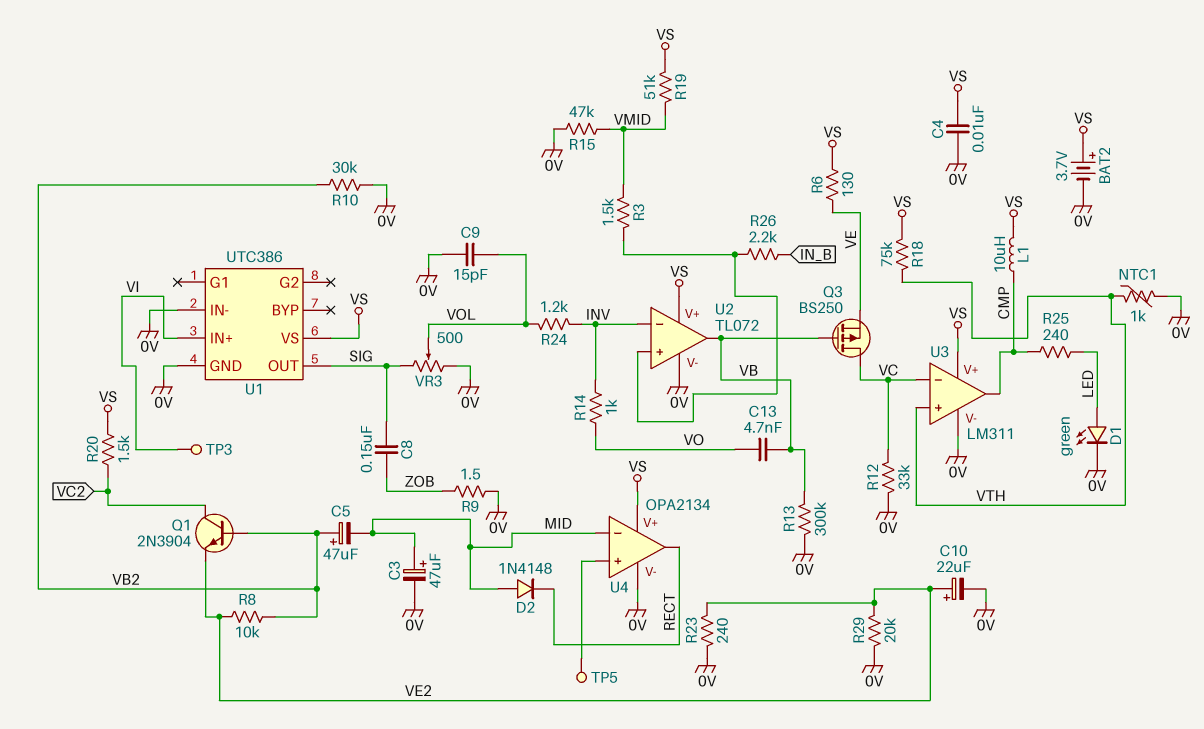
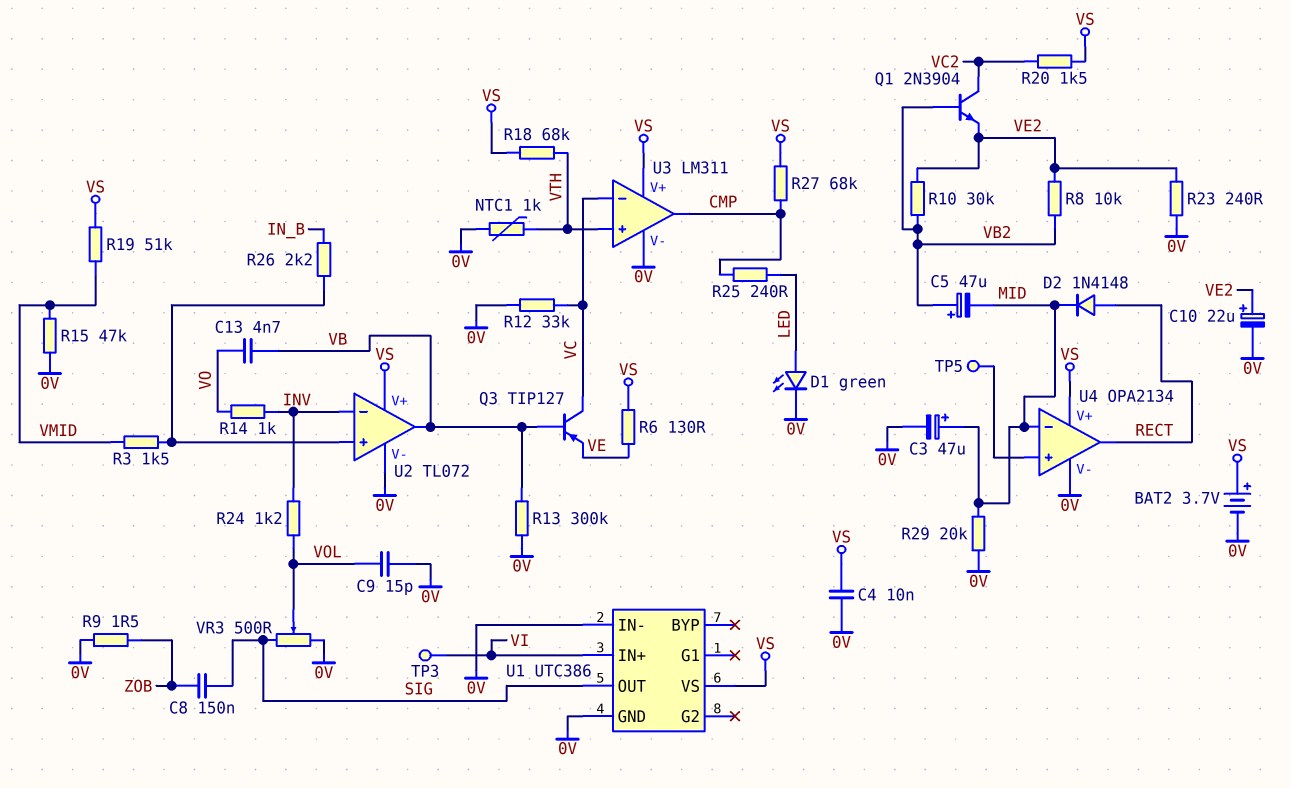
D2: diode 1N4148 (A MID, K RECT) -> diode 1N4148 (A RECT, K MID)
L1: 10uH (CMP, VS) -> none
Q3: PMOS BS250 (G VB, D VC, S VE) -> PNP TIP127 (B VB, C VC, E VE)
R10: 30k (0V, VB2) -> 30k (VB2, VE2)
R18: 75k (VS, VTH) -> 68k (VS, VTH)
R27: none -> 68k (CMP, VS)
R29: 20k (0V, VE2) -> 20k (0V, MID)

